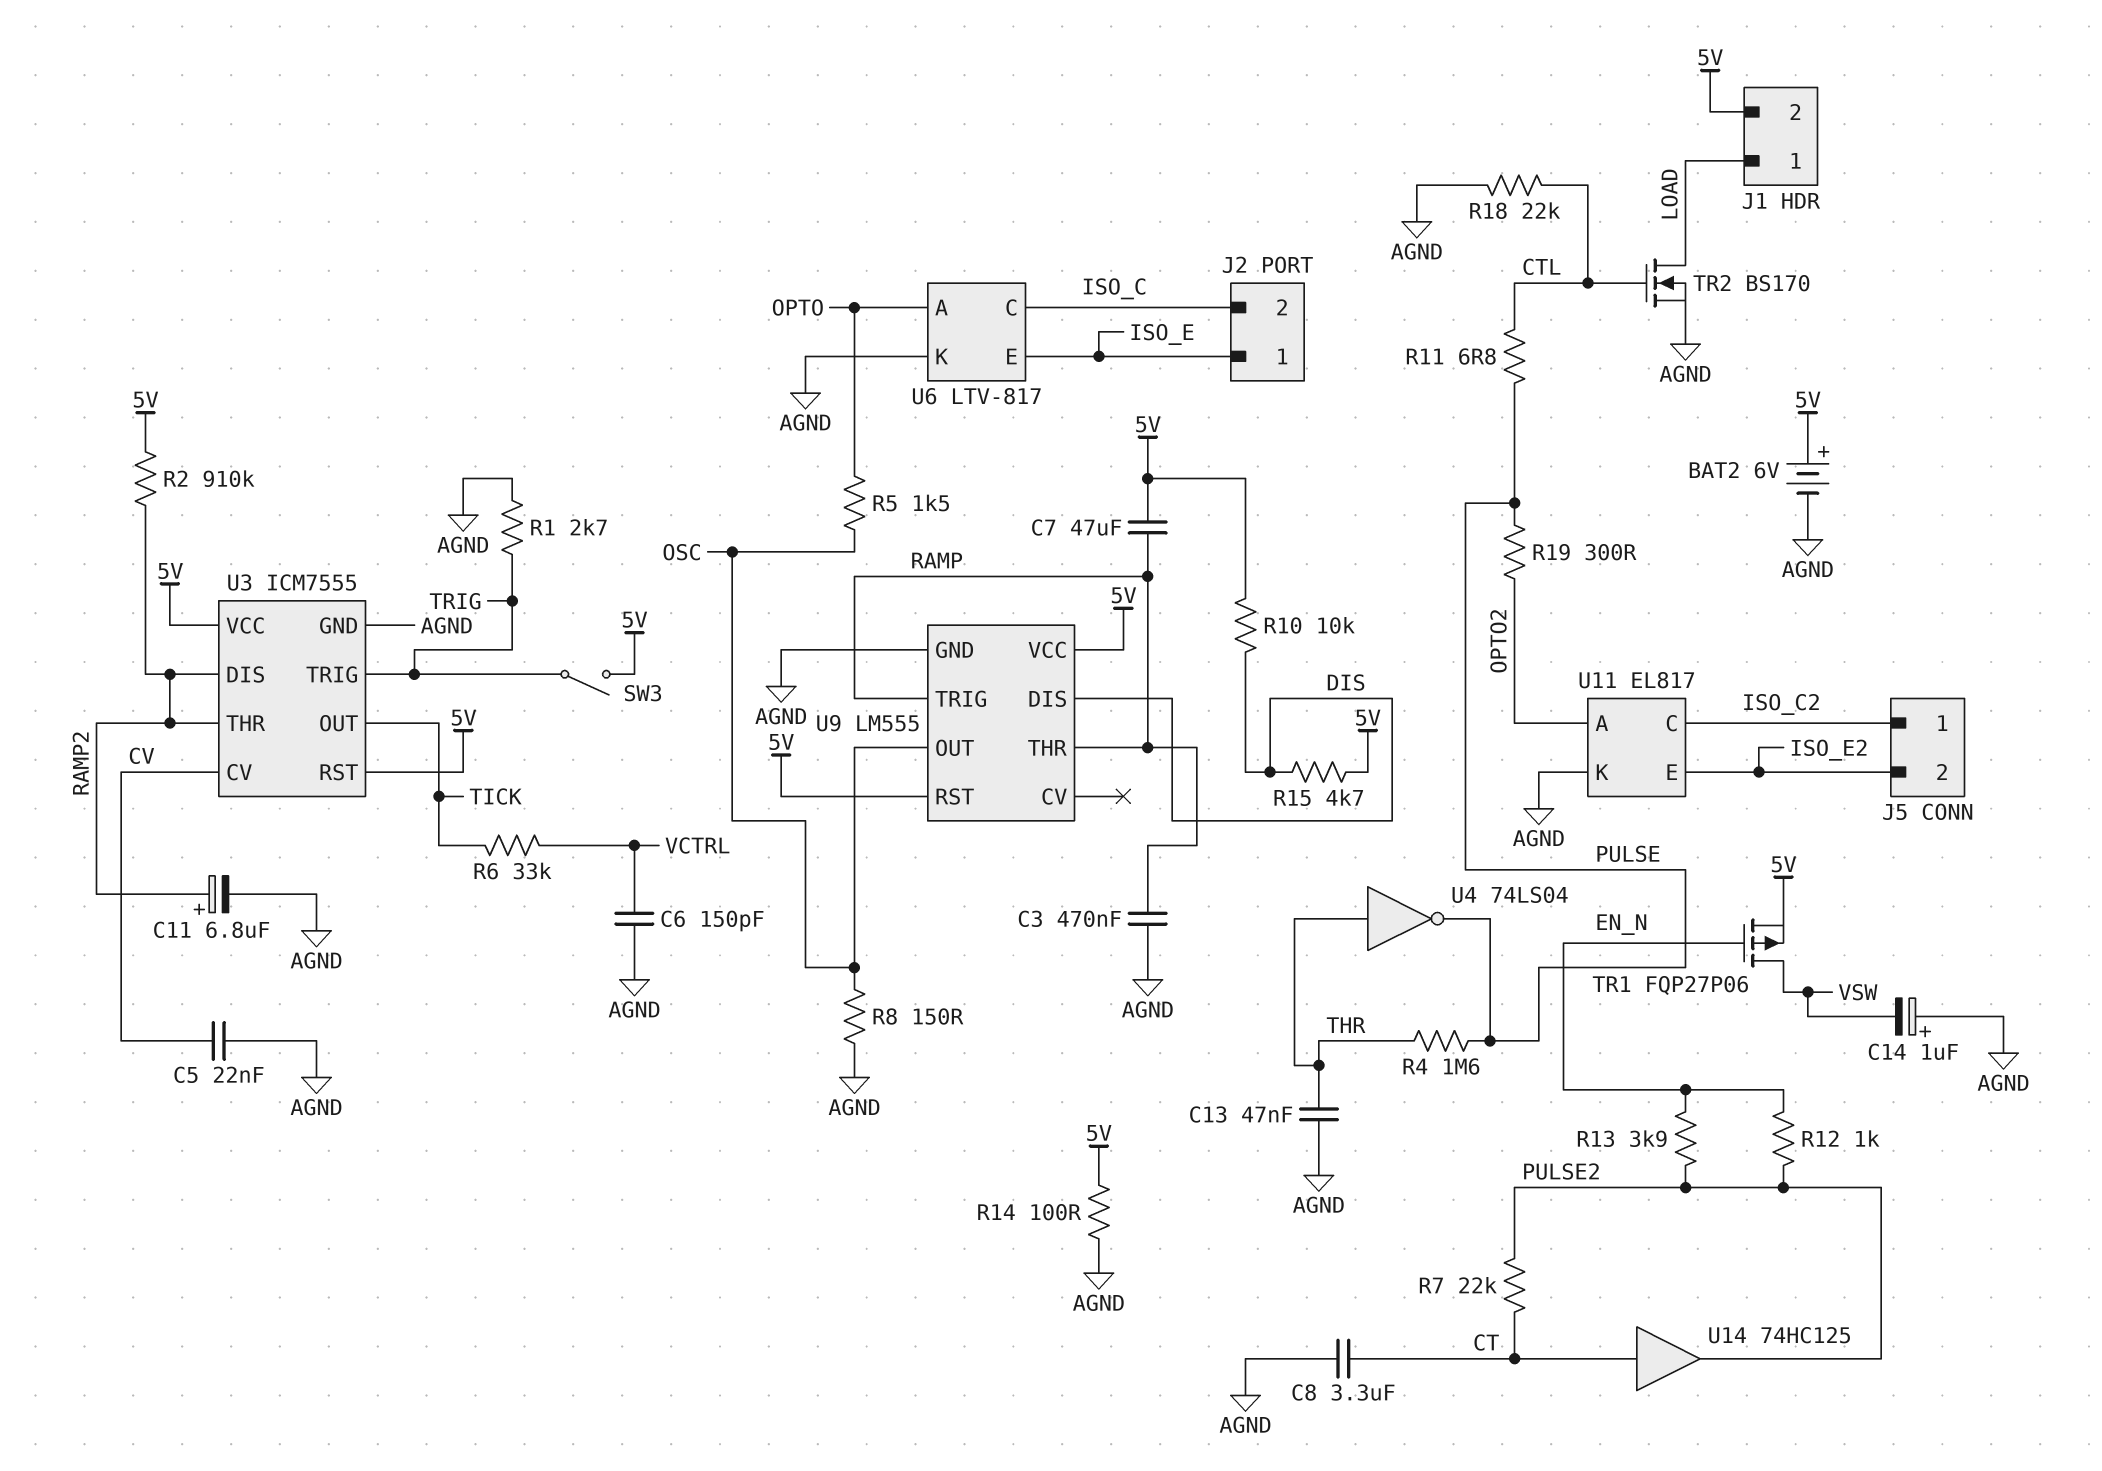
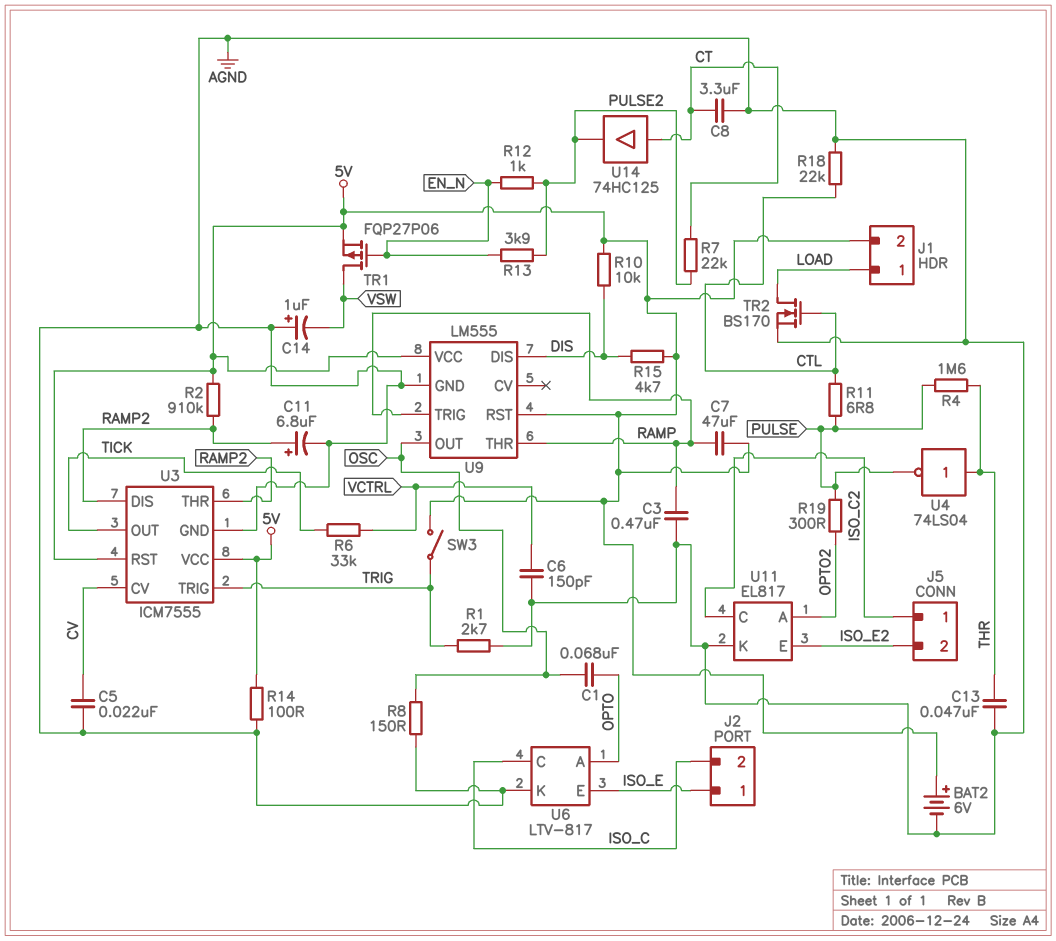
C1: none -> 68nF (OPTO, OSC)
R5: 1.5k (OPTO, OSC) -> none

